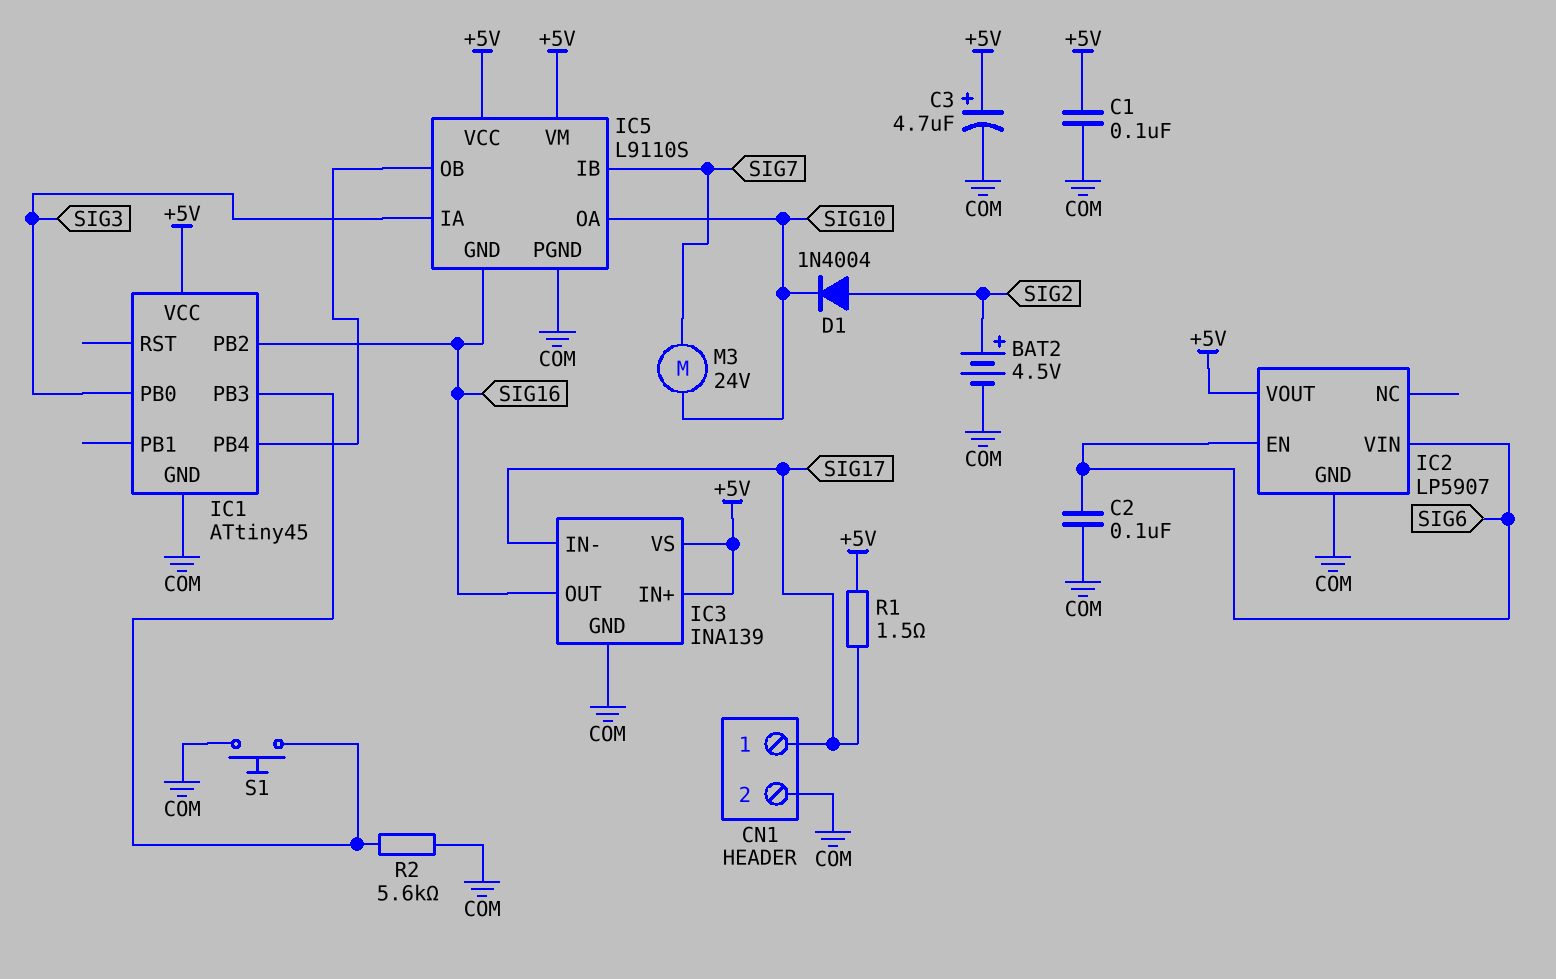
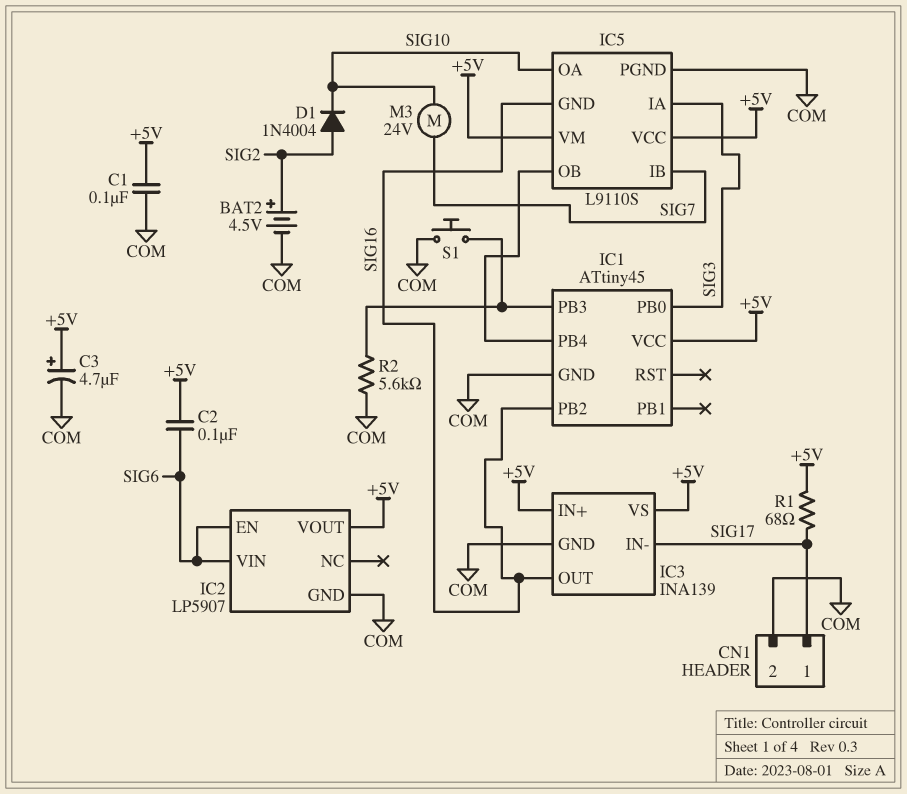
C2: 100nF (COM, SIG6) -> 100nF (+5V, SIG6)
R1: 1.5 (+5V, SIG17) -> 68 (+5V, SIG17)

